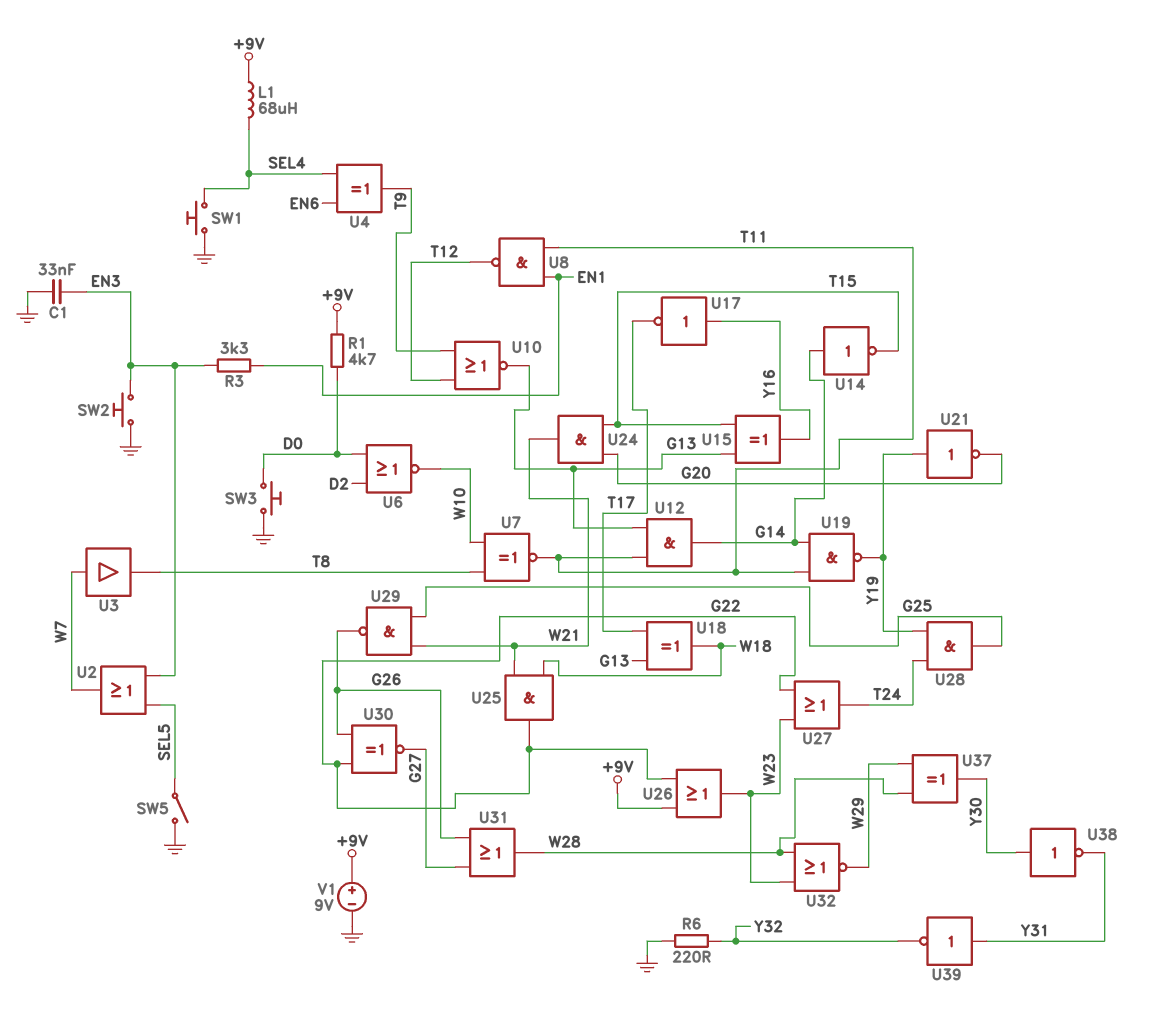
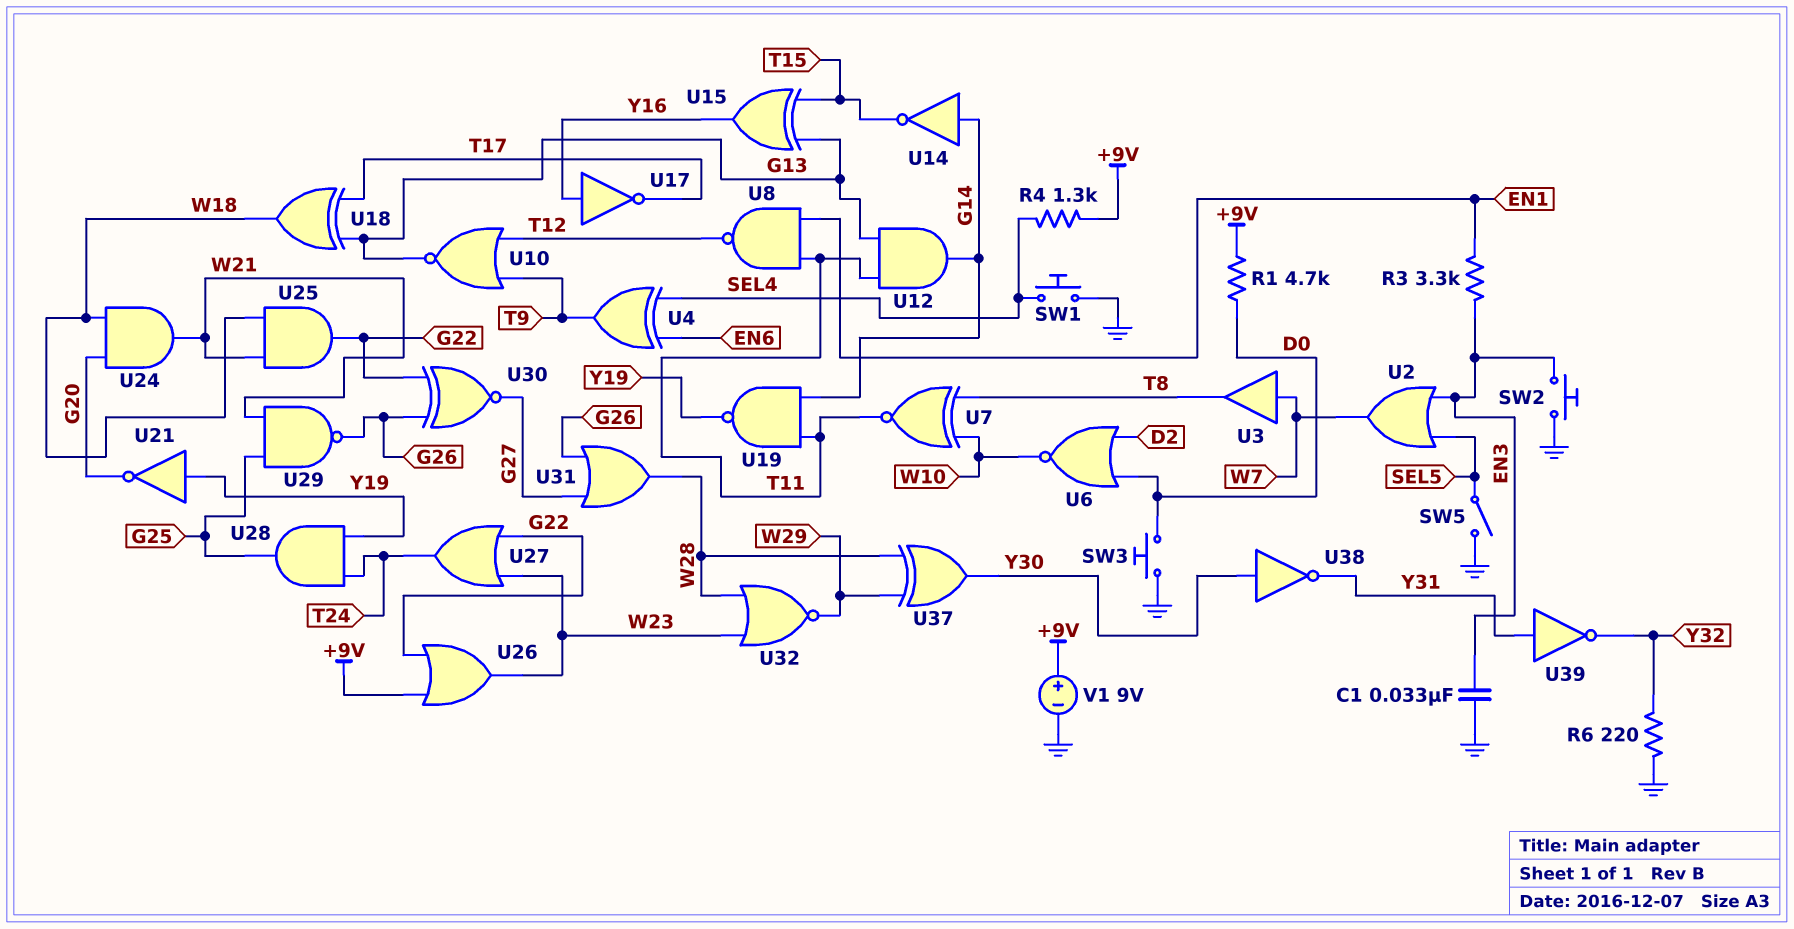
L1: 68uH (+9V, SEL4) -> none
R4: none -> 1.3k (+9V, SEL4)
U24: AND (in G20, in T15, out W21) -> AND (in G20, in W18, out W21)

